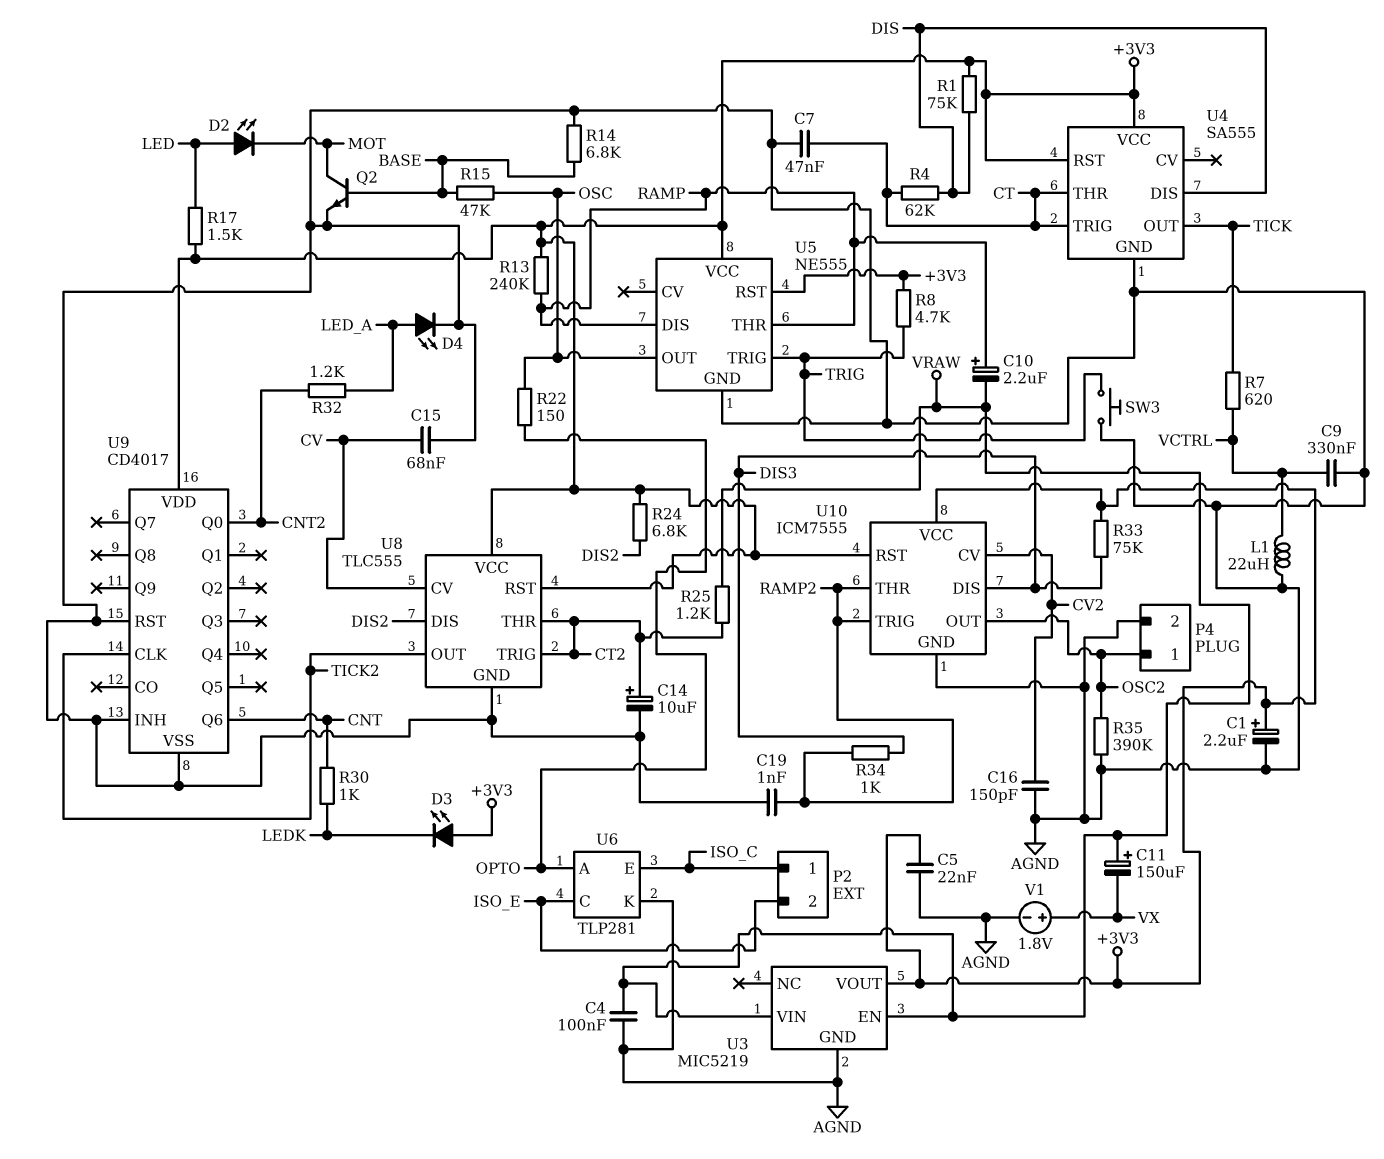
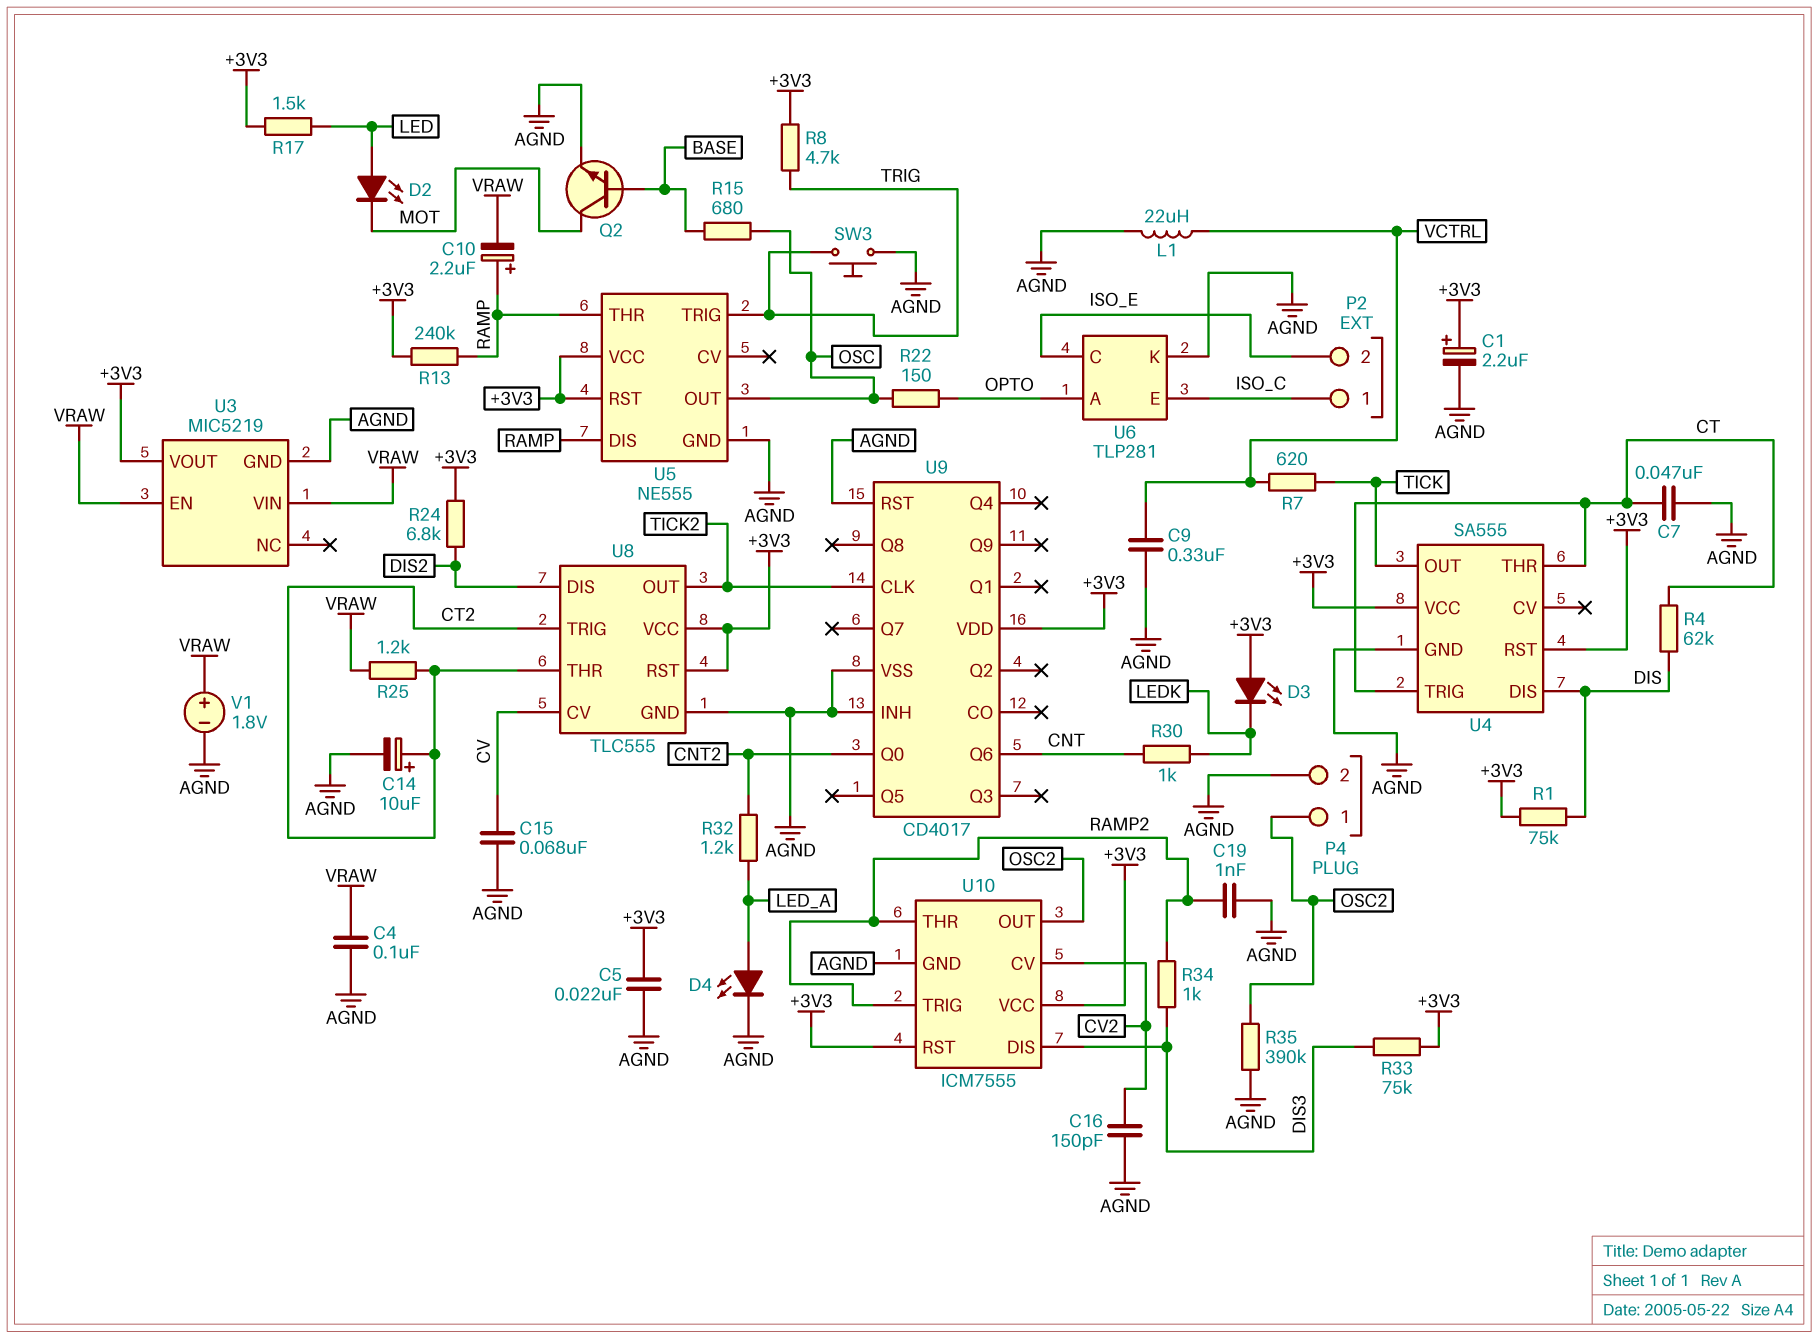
C11: 150uF (plus VRAW, minus VX) -> none
R14: 6.8k (AGND, BASE) -> none
R15: 47k (BASE, OSC) -> 680 (BASE, OSC)
V1: 1.8V (plus VX, minus AGND) -> 1.8V (plus VRAW, minus AGND)

